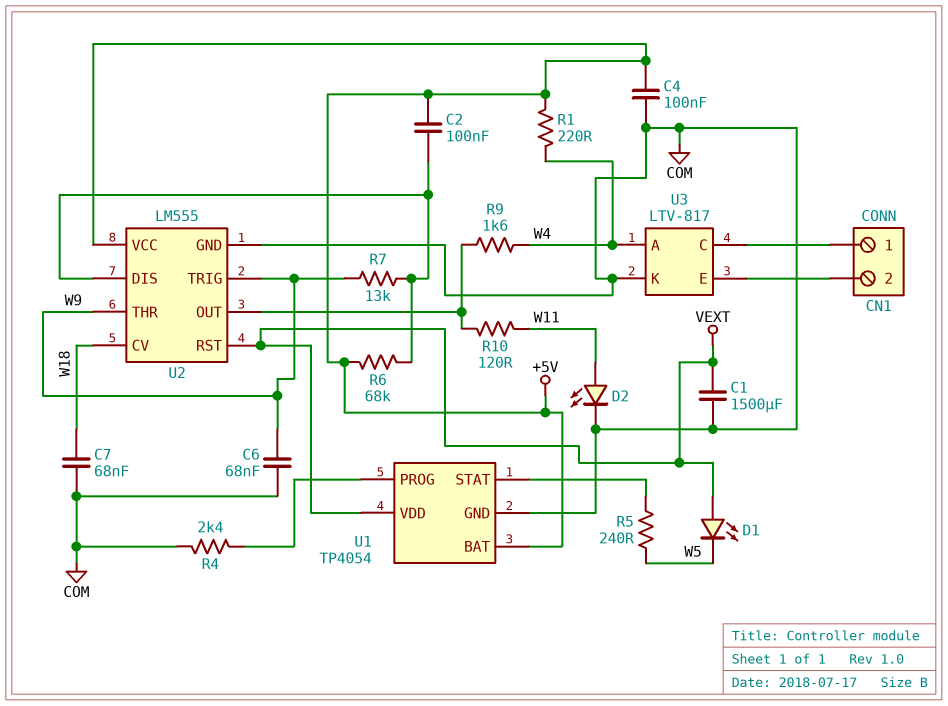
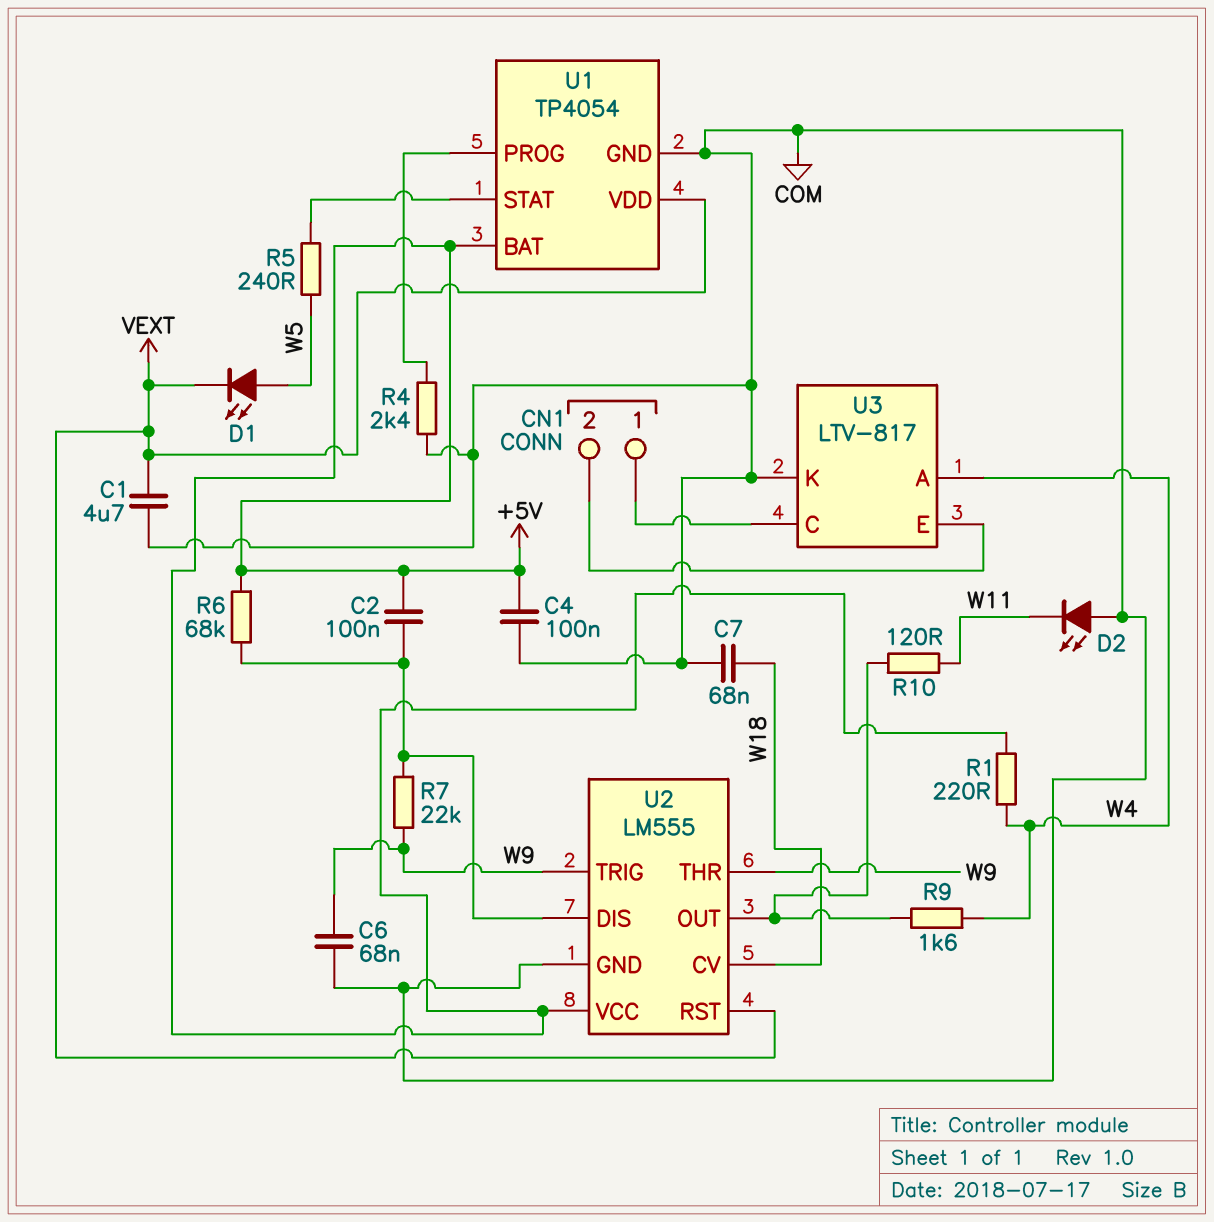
C1: 1500uF (COM, VEXT) -> 4.7uF (COM, VEXT)
D1: LED (A VEXT, K W5) -> LED (A W5, K VEXT)
D2: LED (A W11, K COM) -> LED (A COM, K W11)
R7: 13k (U2/DIS, W9) -> 22k (U2/DIS, W9)

